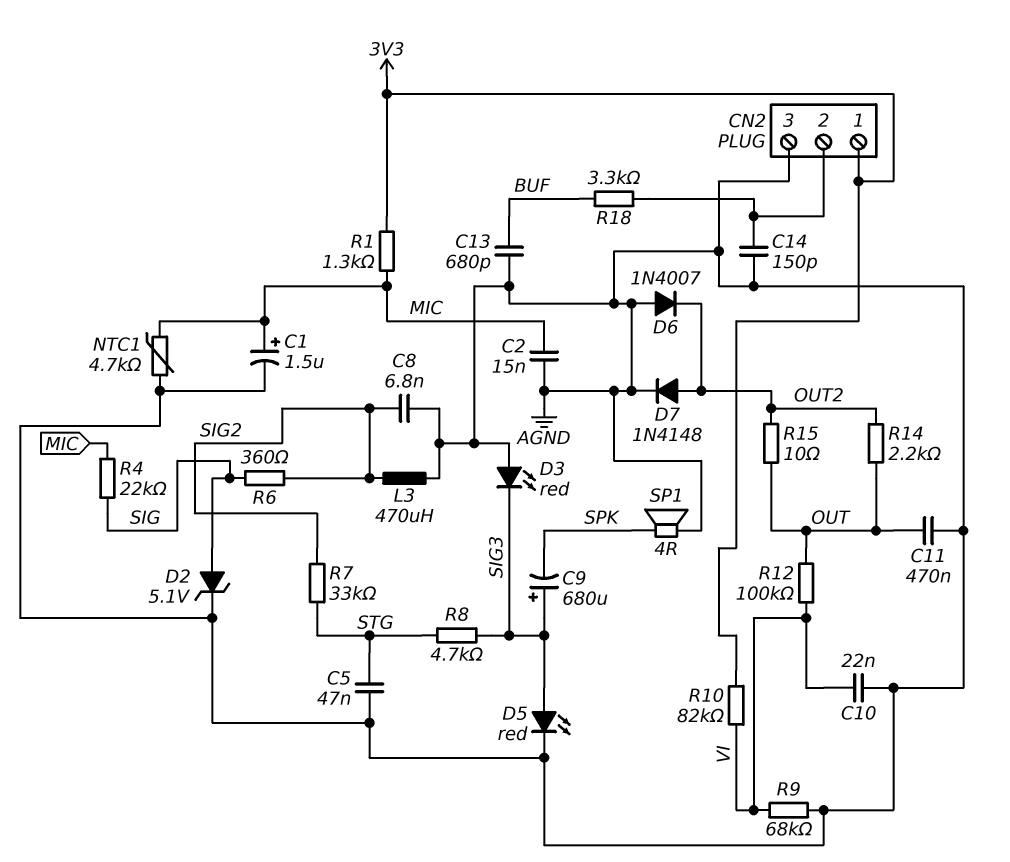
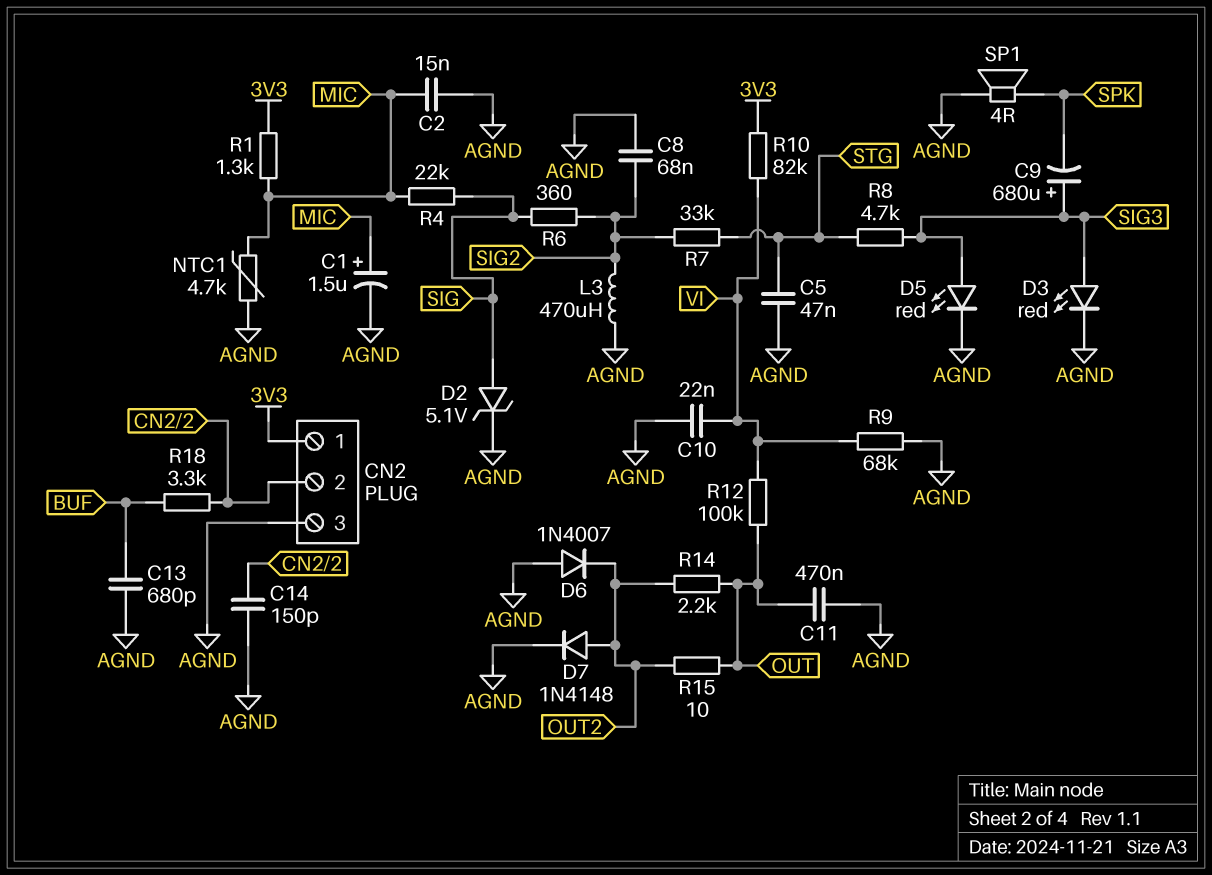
C8: 6.8nF (AGND, SIG2) -> 68nF (AGND, SIG2)
D3: LED red (A AGND, K SIG3) -> LED red (A SIG3, K AGND)

